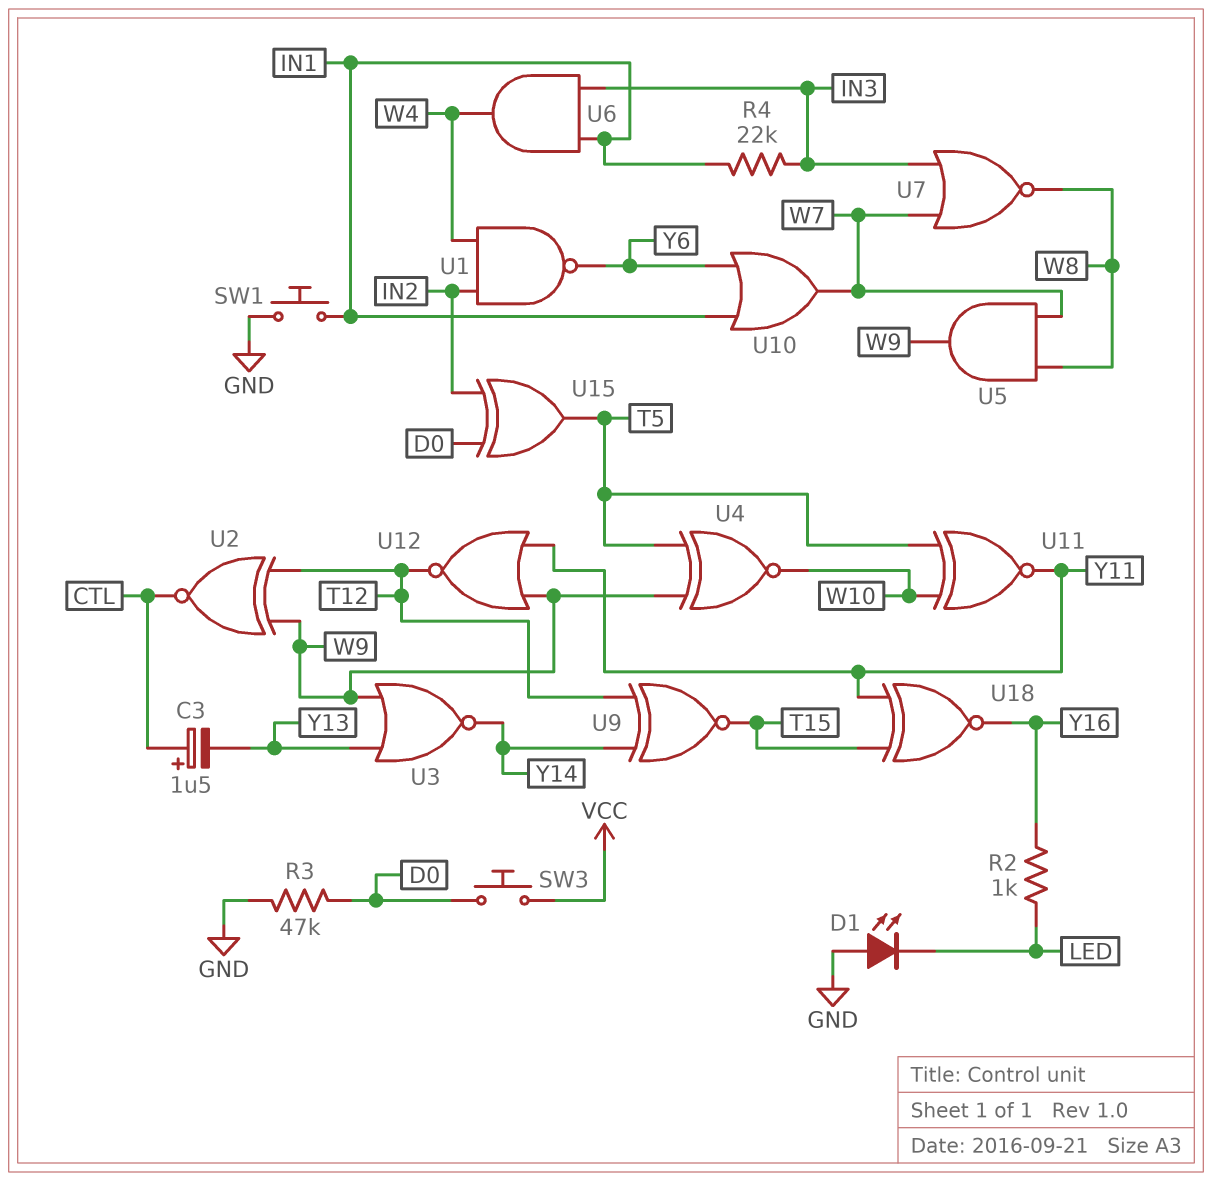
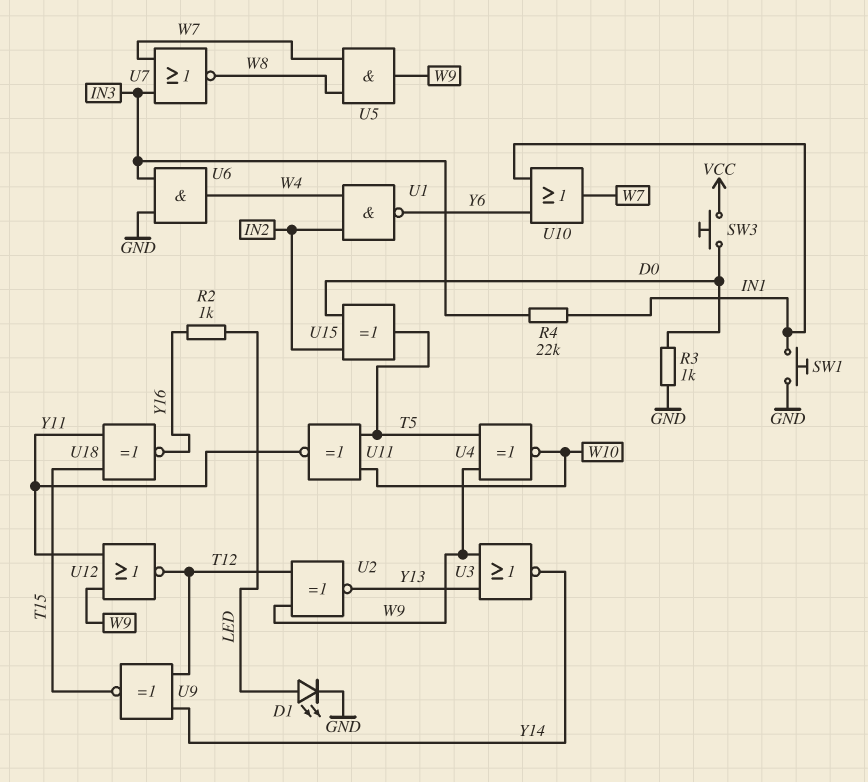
C3: 1.5uF (plus CTL, minus Y13) -> none
D1: LED (A GND, K LED) -> LED (A LED, K GND)
R3: 47k (D0, GND) -> 1k (D0, GND)
U2: XNOR (in T12, in W9, out CTL) -> XNOR (in T12, in W9, out Y13)
U6: AND (in IN1, in IN3, out W4) -> AND (in GND, in IN3, out W4)

